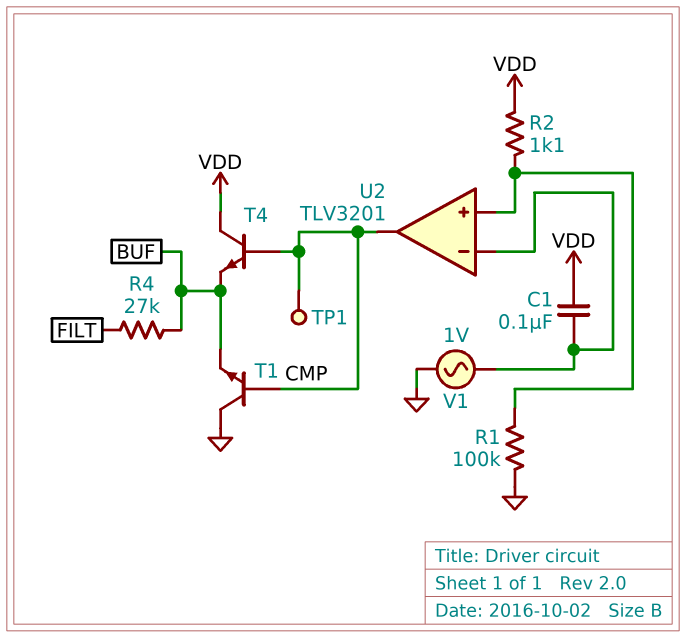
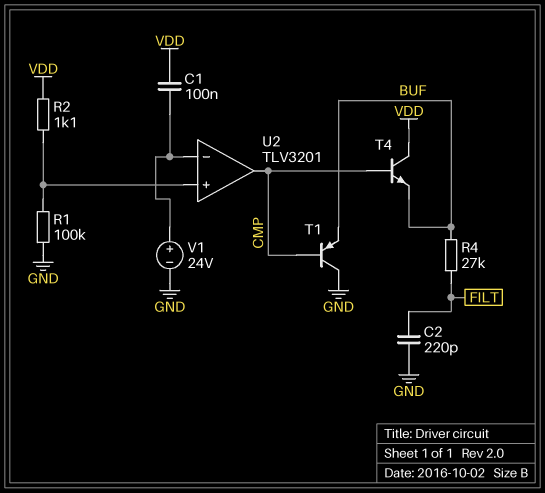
C2: none -> 220pF (FILT, GND)
T1: NPN (B CMP, C GND, E BUF) -> PNP (B CMP, C GND, E BUF)
TP1: test point (CMP) -> none
V1: AC 1V (GND, U2/in-) -> 24V (plus U2/in-, minus GND)

